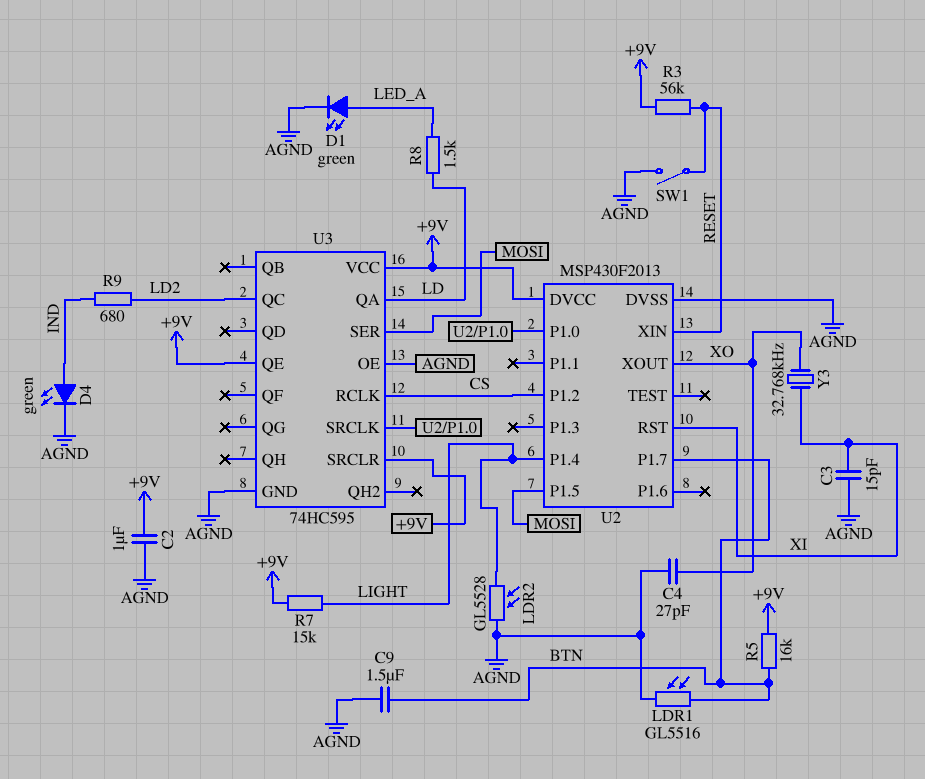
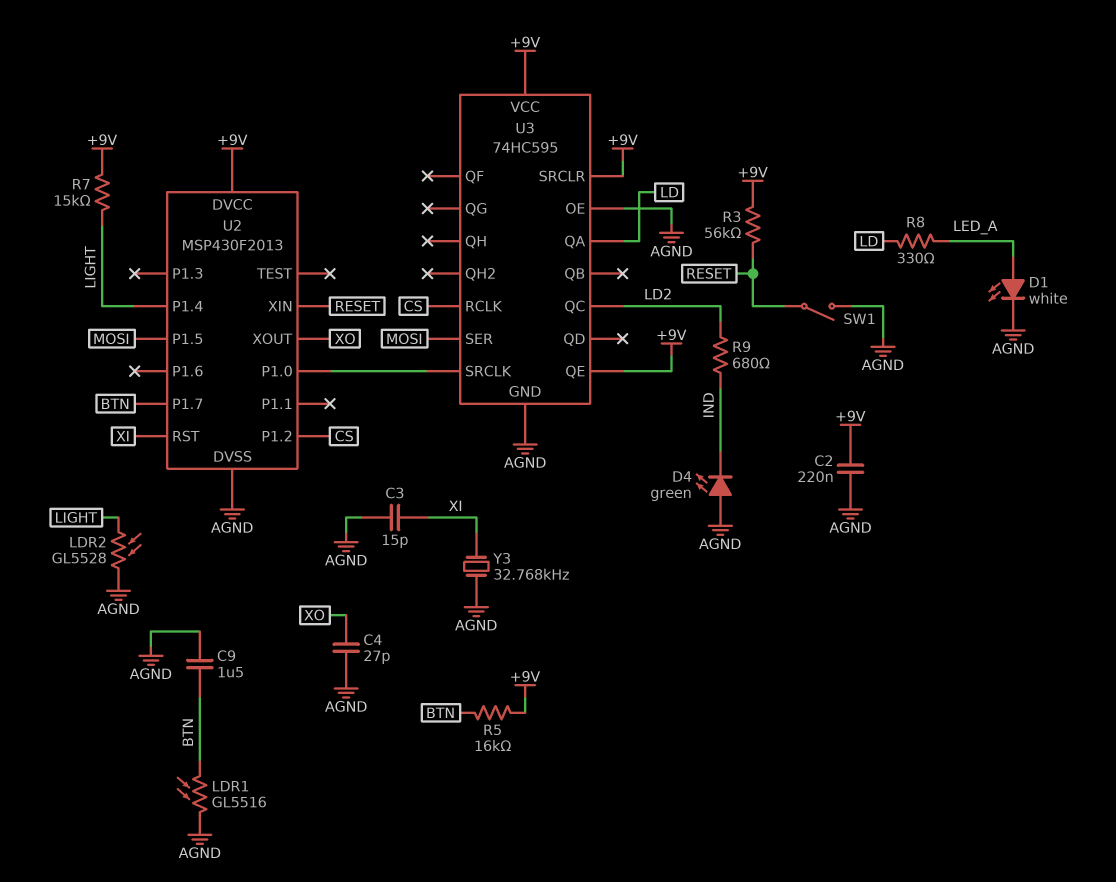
C2: 1uF (+9V, AGND) -> 220nF (+9V, AGND)
D1: LED green (A LED_A, K AGND) -> LED white (A LED_A, K AGND)
D4: LED green (A IND, K AGND) -> LED green (A AGND, K IND)
R8: 1.5k (LD, LED_A) -> 330 (LD, LED_A)
Y3: 32.768kHz (XI, XO) -> 32.768kHz (AGND, XI)

